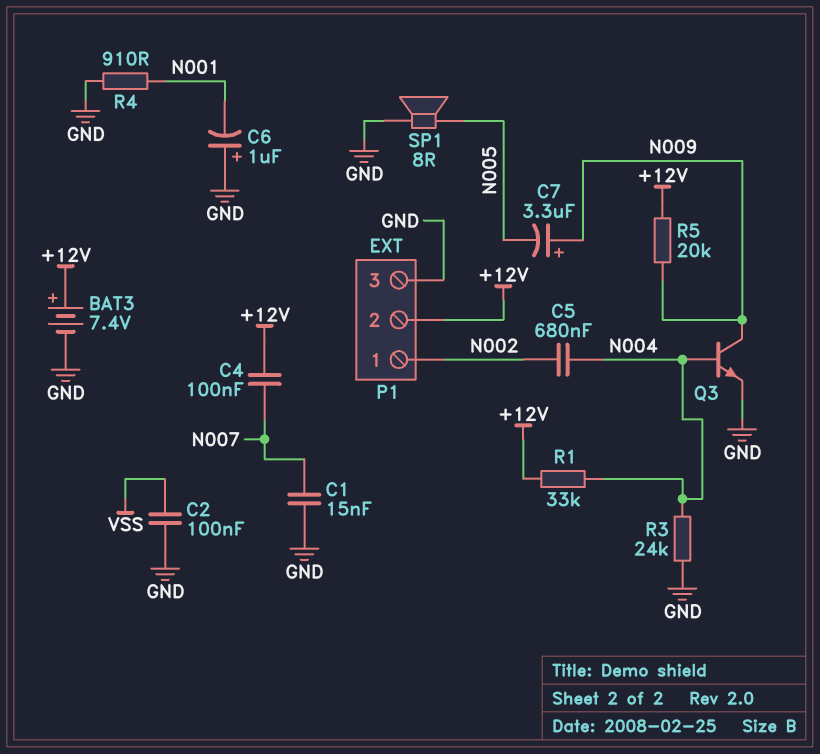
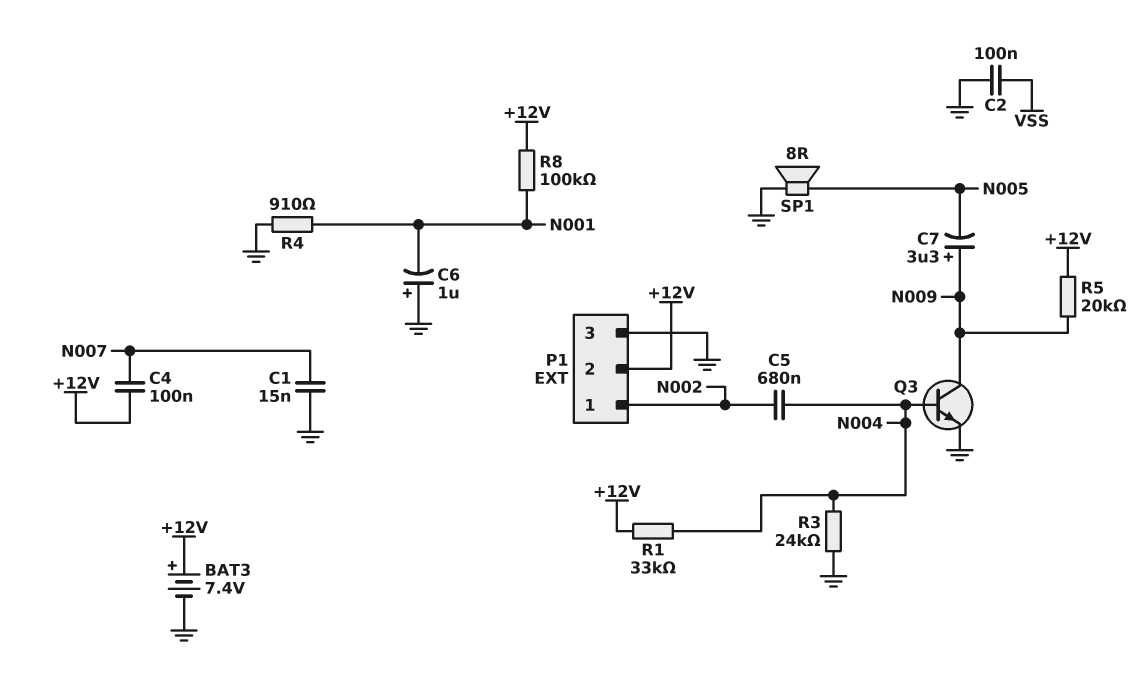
R8: none -> 100k (+12V, N001)

